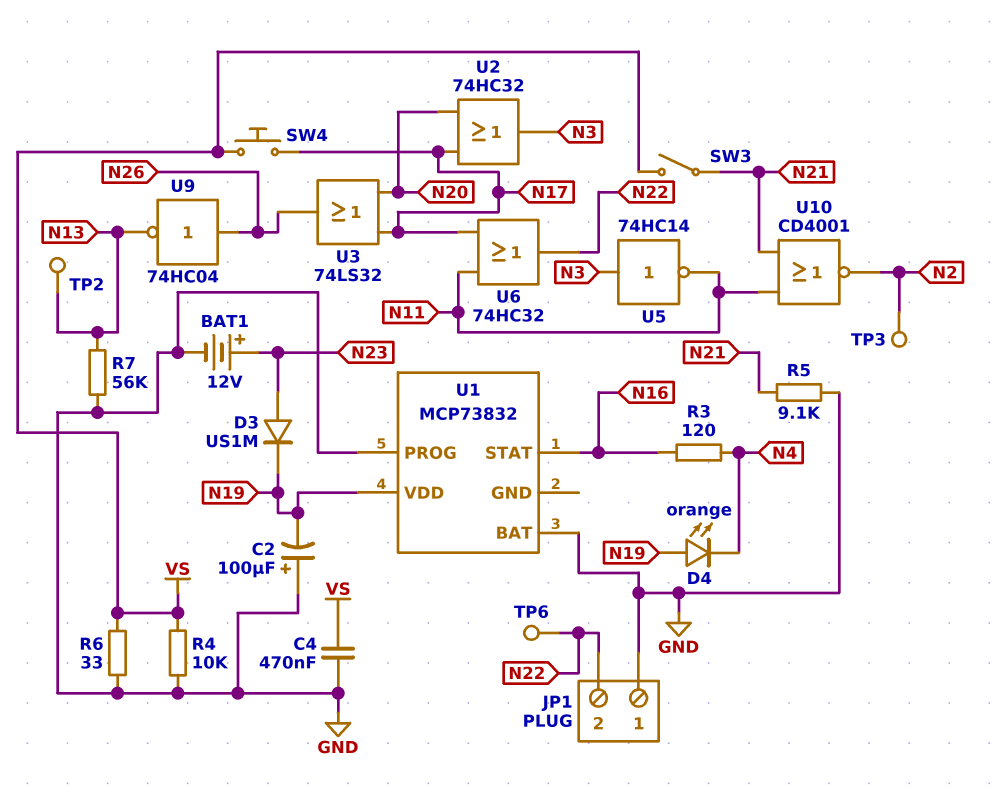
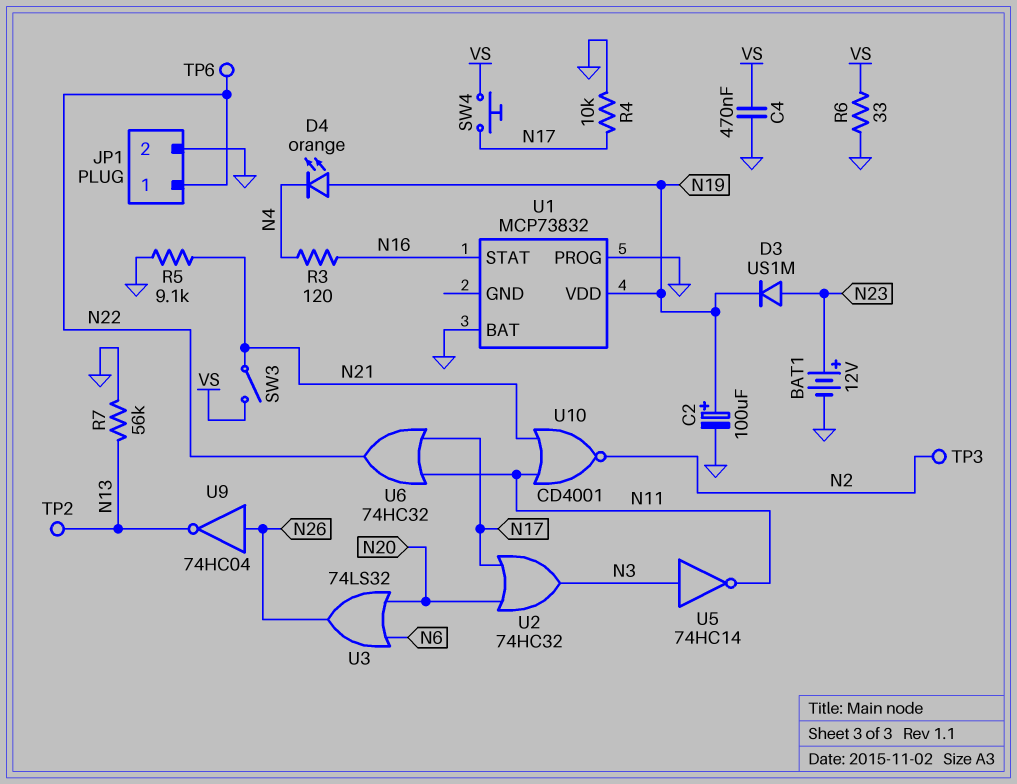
C2: 100uF (plus GND, minus N19) -> 100uF (plus N19, minus GND)
JP1 pin 1: GND -> N22
JP1 pin 2: N22 -> GND
R4: 10k (GND, VS) -> 10k (GND, N17)
U3: OR 74LS32 (in N17, in N20, out N26) -> OR 74LS32 (in N6, in N20, out N26)

